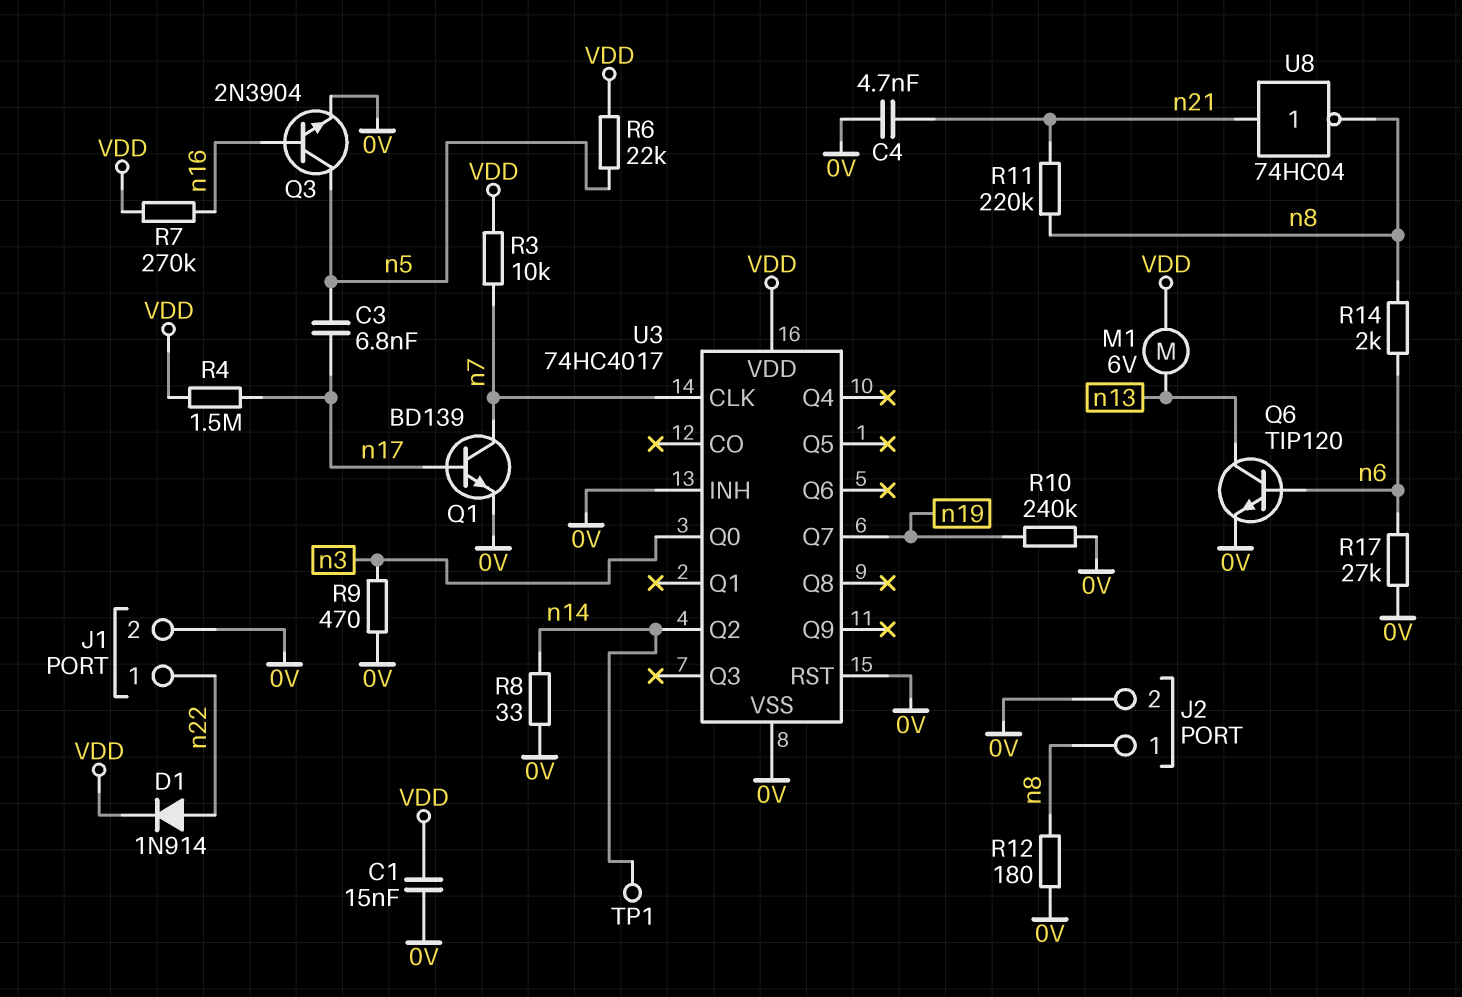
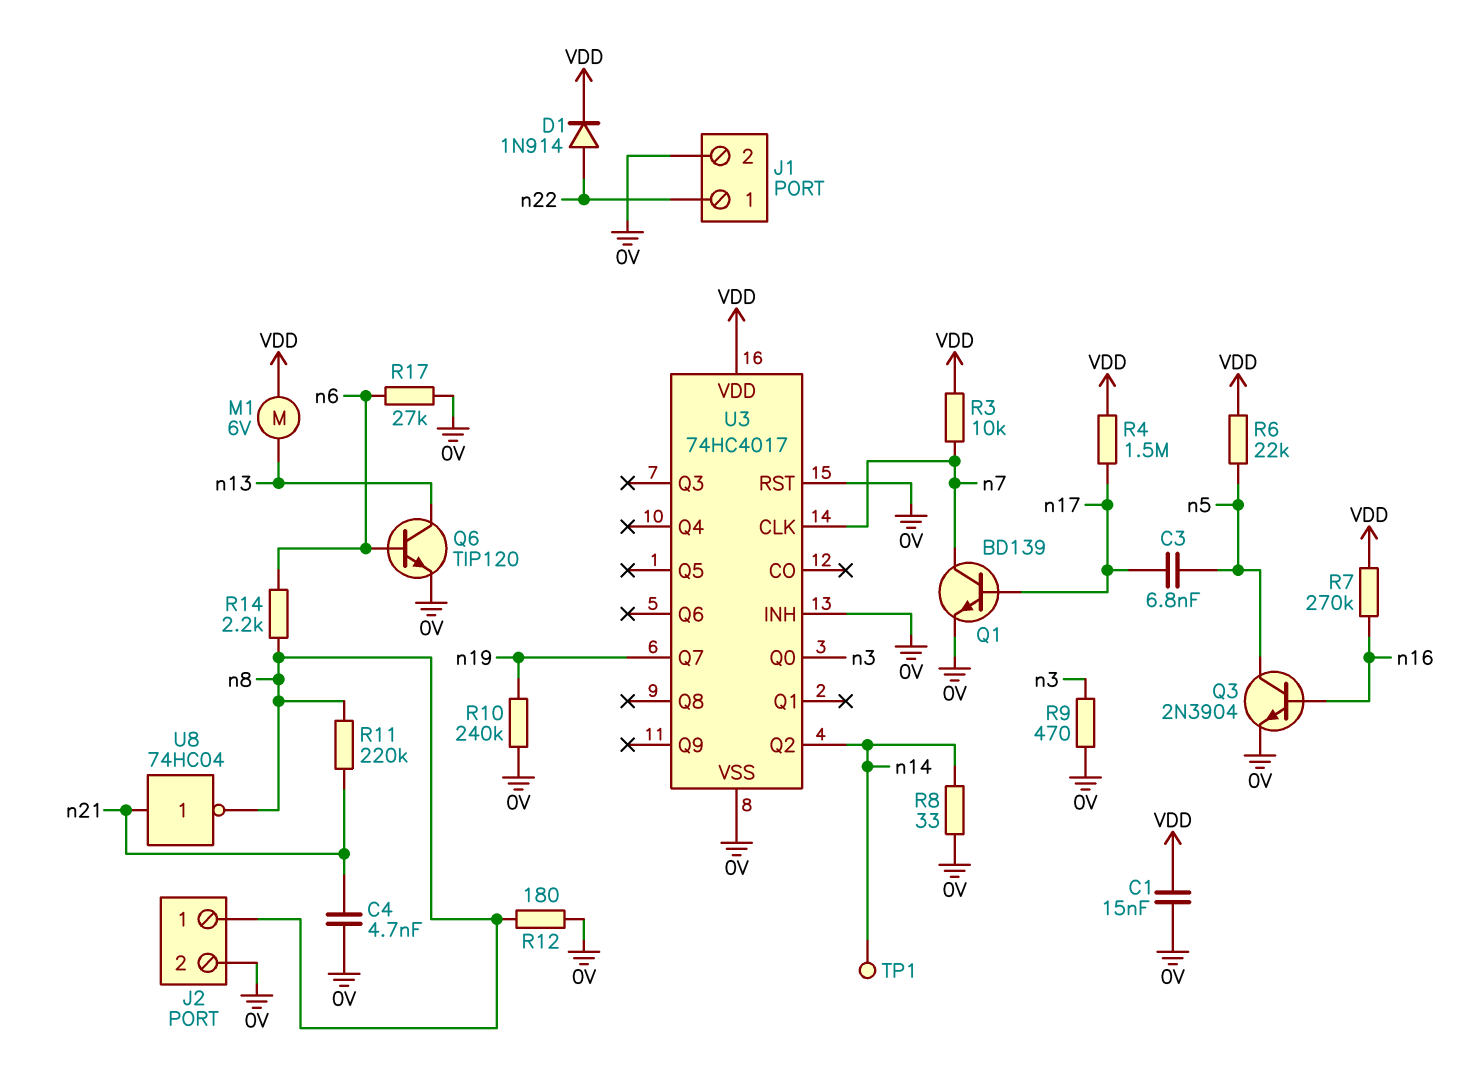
R14: 2k (n6, n8) -> 2.2k (n6, n8)

